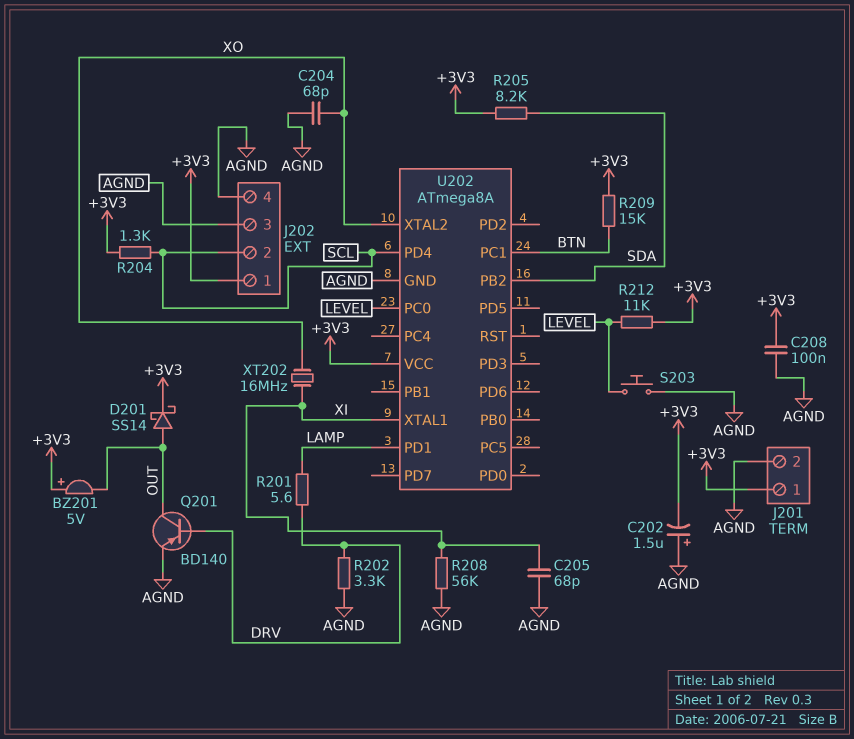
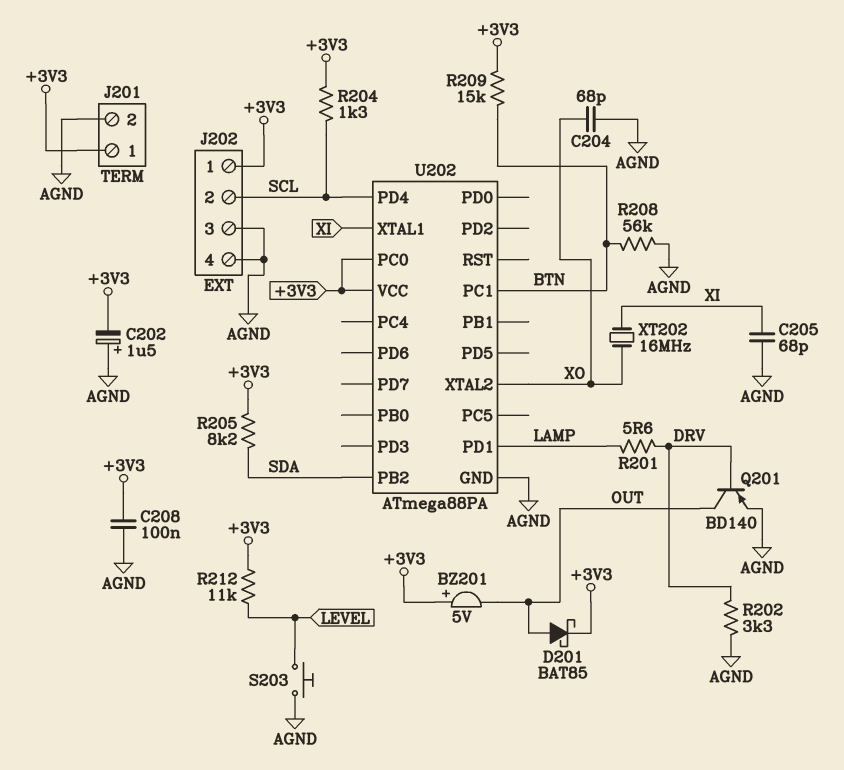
D201: schottky SS14 (A OUT, K +3V3) -> schottky BAT85 (A OUT, K +3V3)
R208: 56k (AGND, XI) -> 56k (AGND, BTN)
U202: ATmega8A -> ATmega88PA
U202 pin PC0: LEVEL -> +3V3

